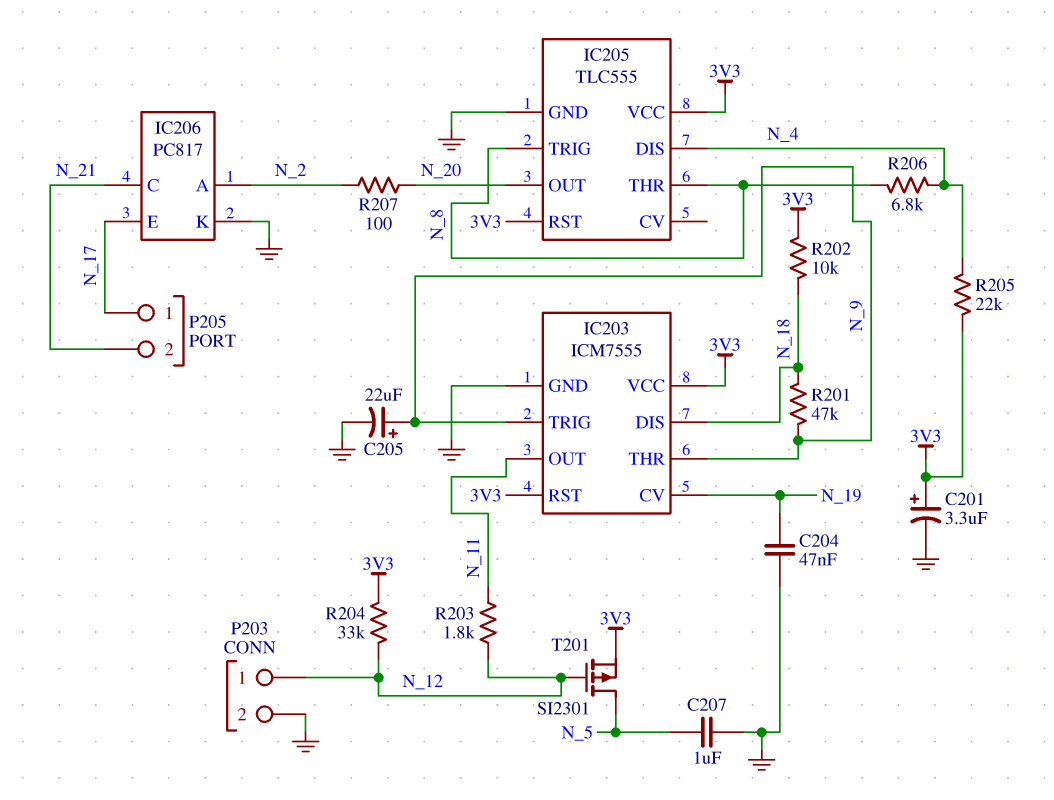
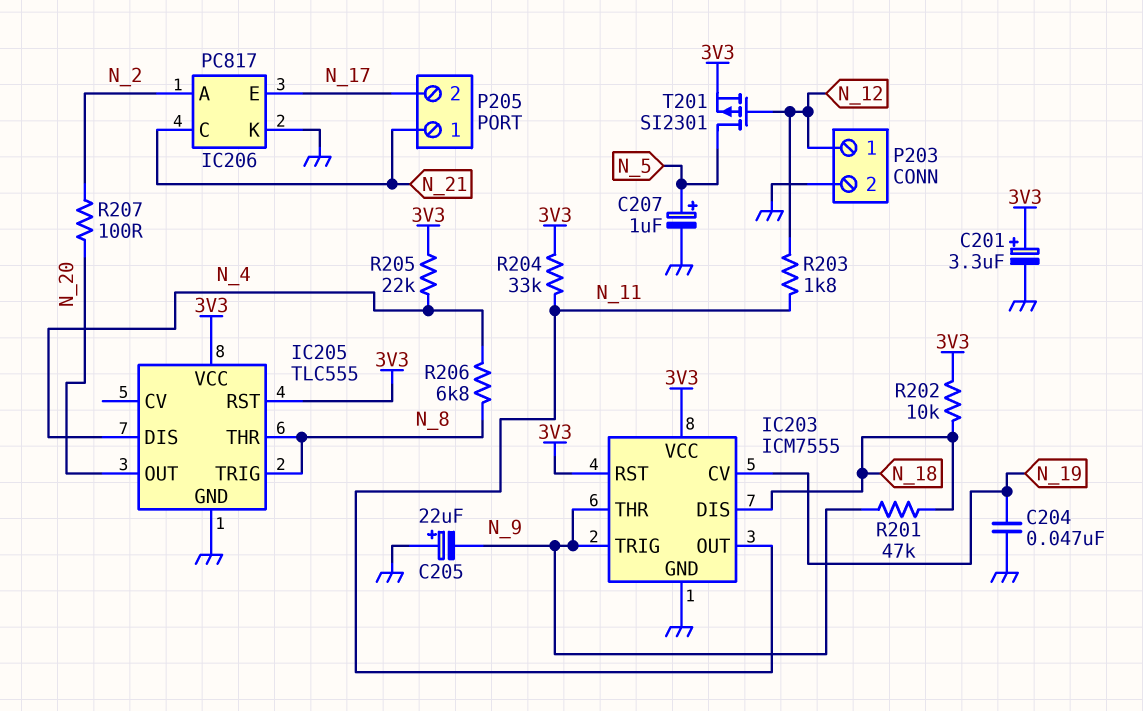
C205: 22uF (plus N_9, minus GND) -> 22uF (plus GND, minus N_9)
C207: 1uF (GND, N_5) -> 1uF (plus N_5, minus GND)
P205 pin 1: N_17 -> N_21
P205 pin 2: N_21 -> N_17
R204: 33k (3V3, N_12) -> 33k (3V3, N_11)

